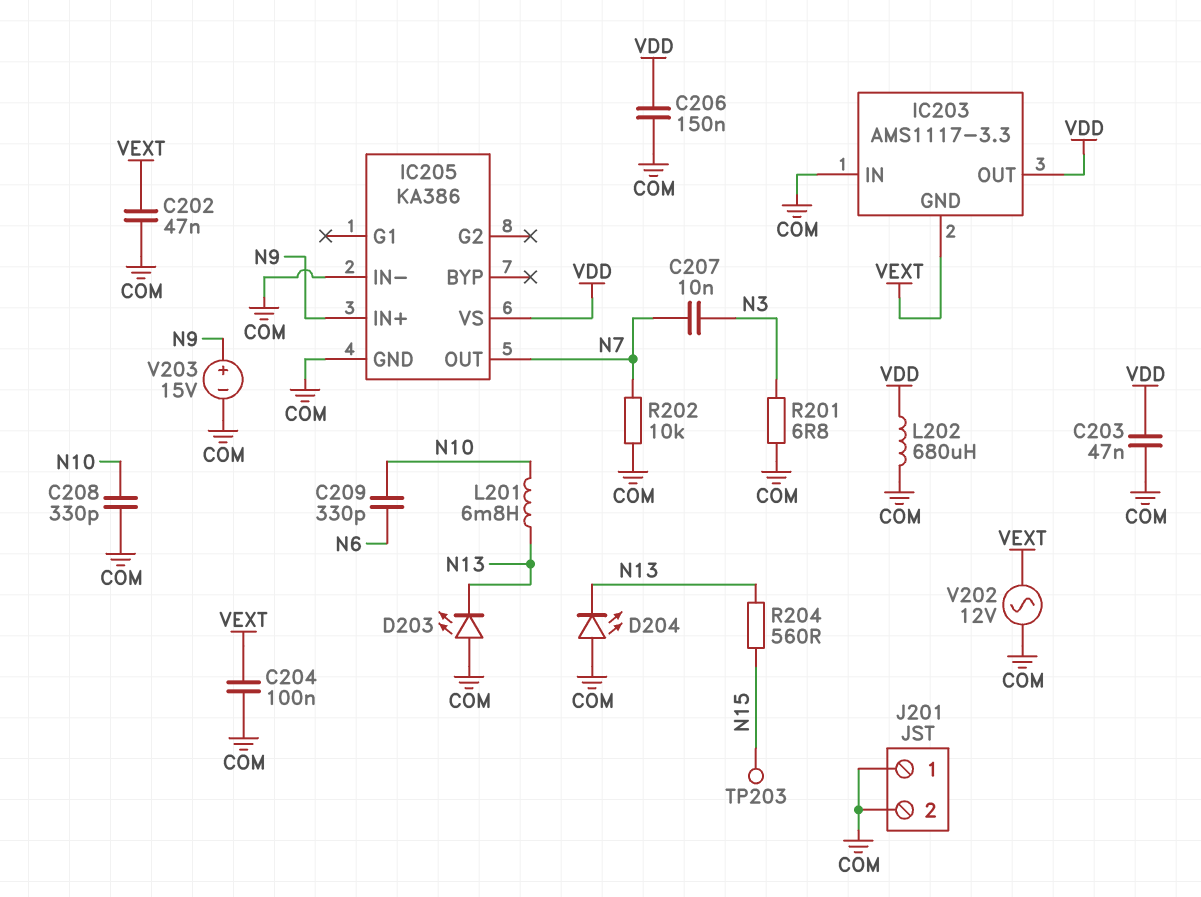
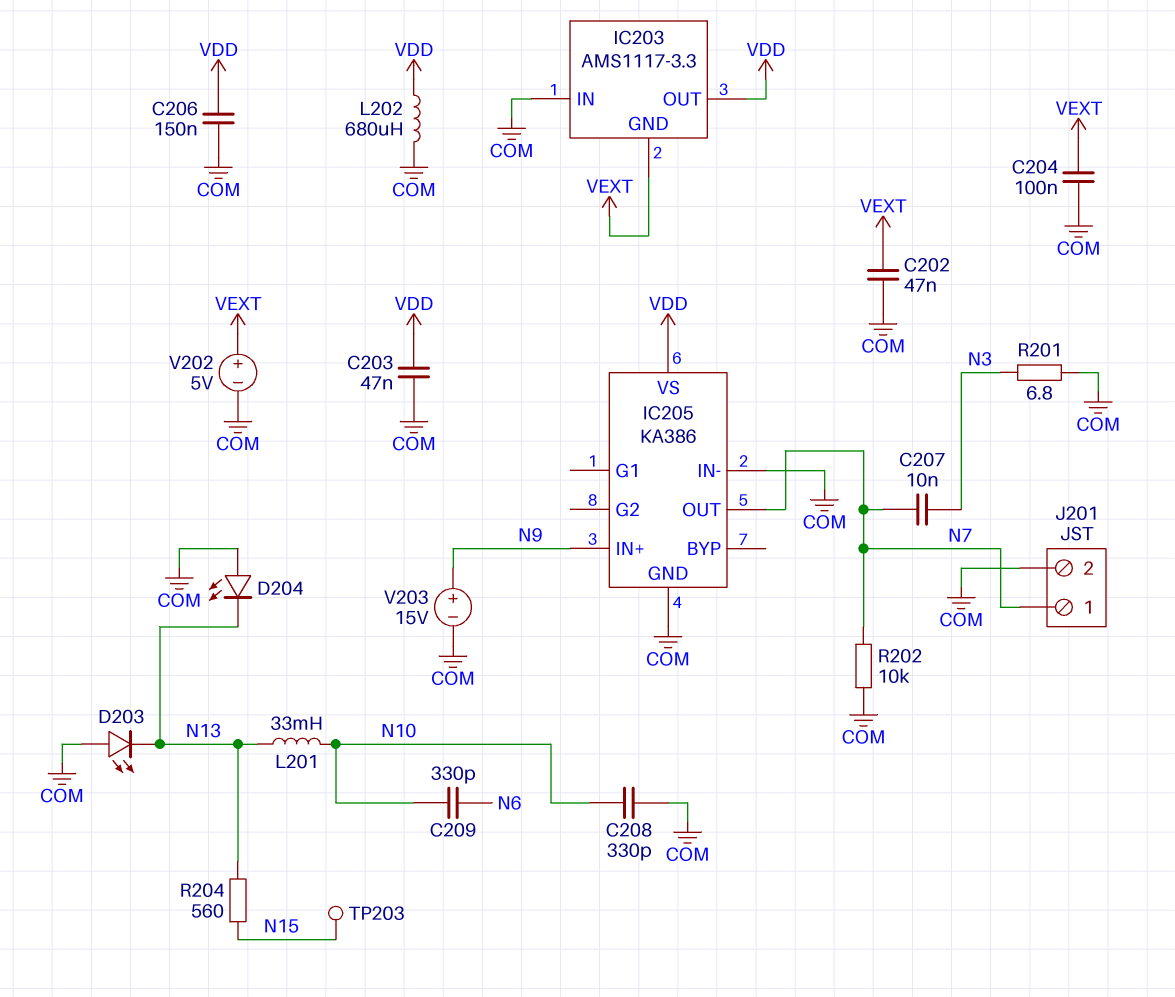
J201 pin 1: COM -> N7
L201: 6.8mH (N10, N13) -> 33mH (N10, N13)
V202: AC 12V (COM, VEXT) -> 5V (plus VEXT, minus COM)

